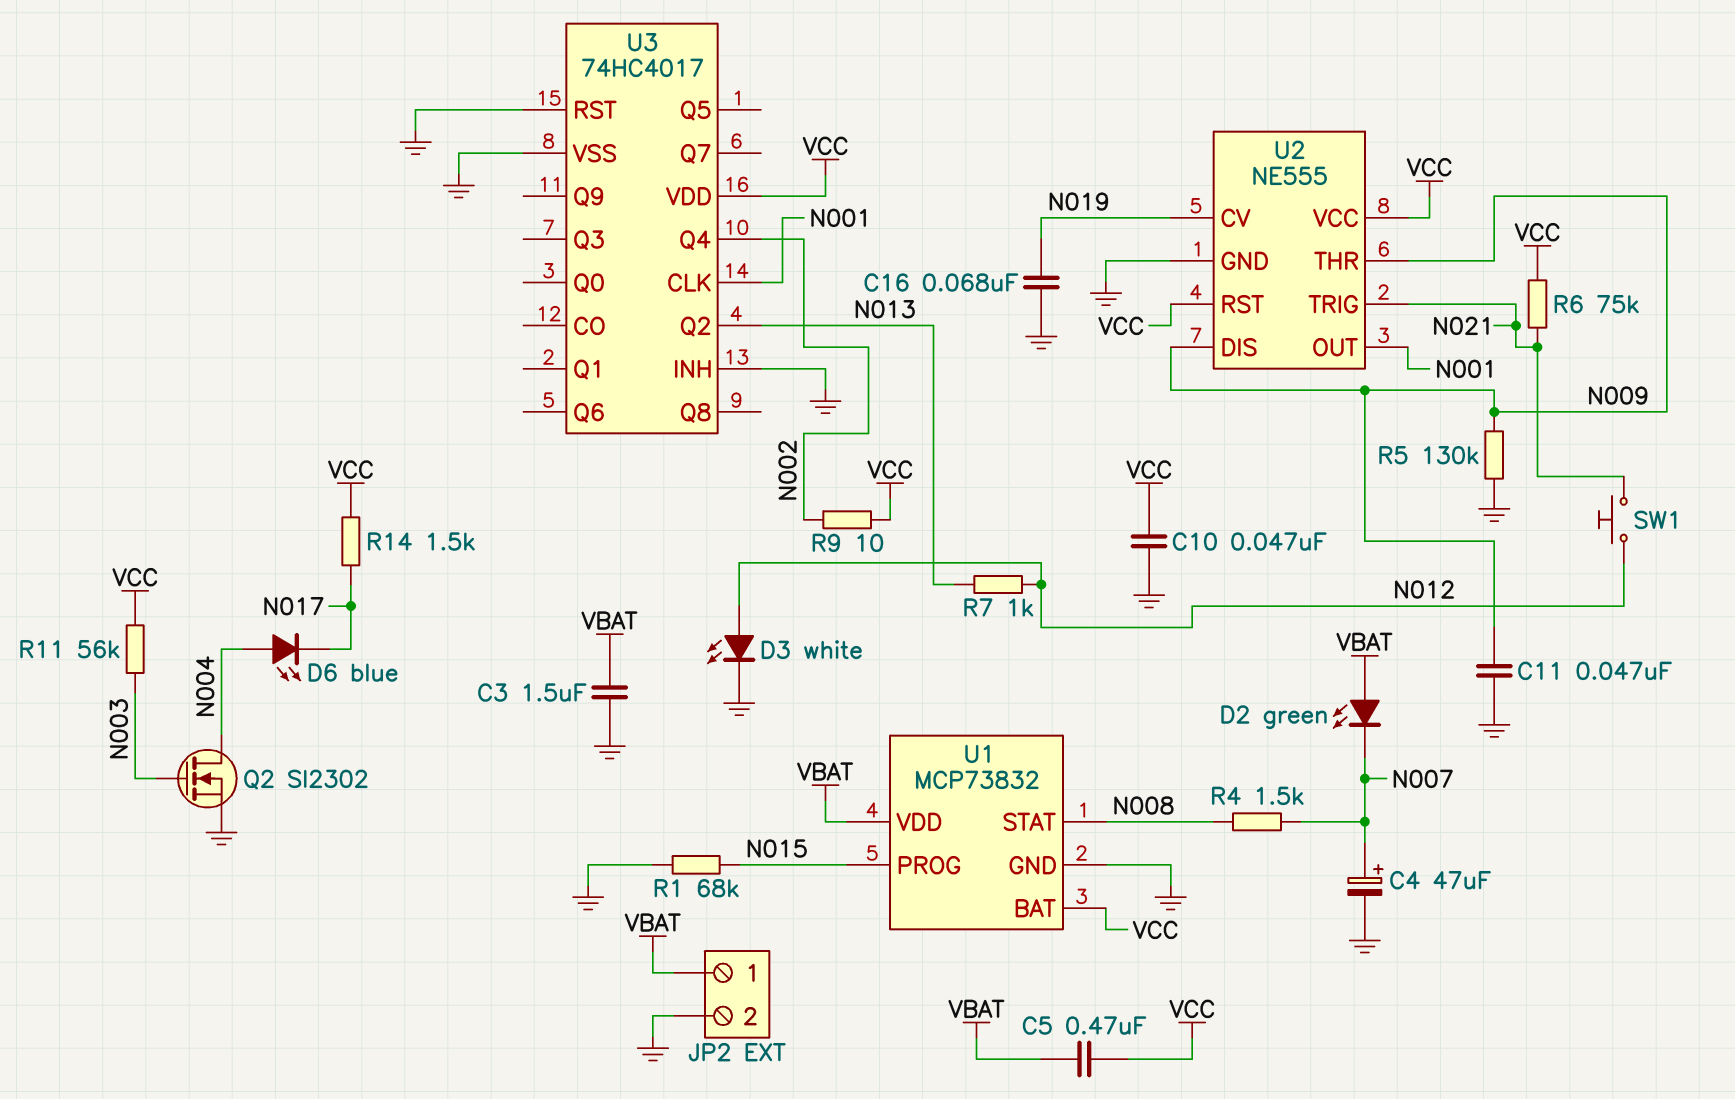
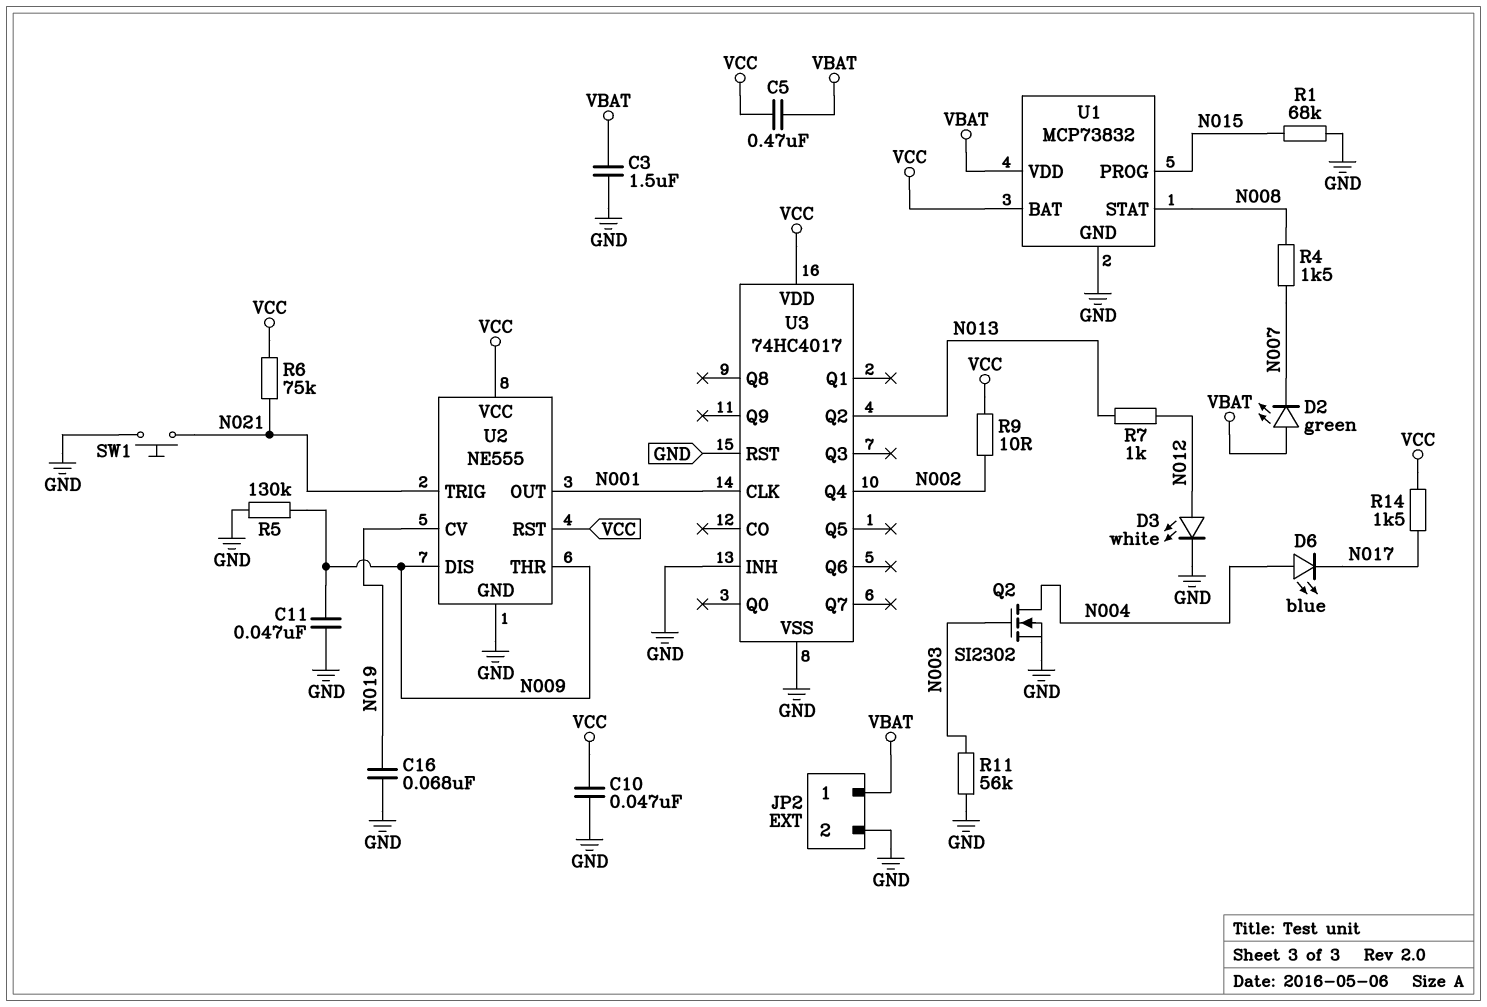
C4: 47uF (plus N007, minus GND) -> none
R11: 56k (N003, VCC) -> 56k (GND, N003)
SW1: button (N012, N021) -> button (GND, N021)

